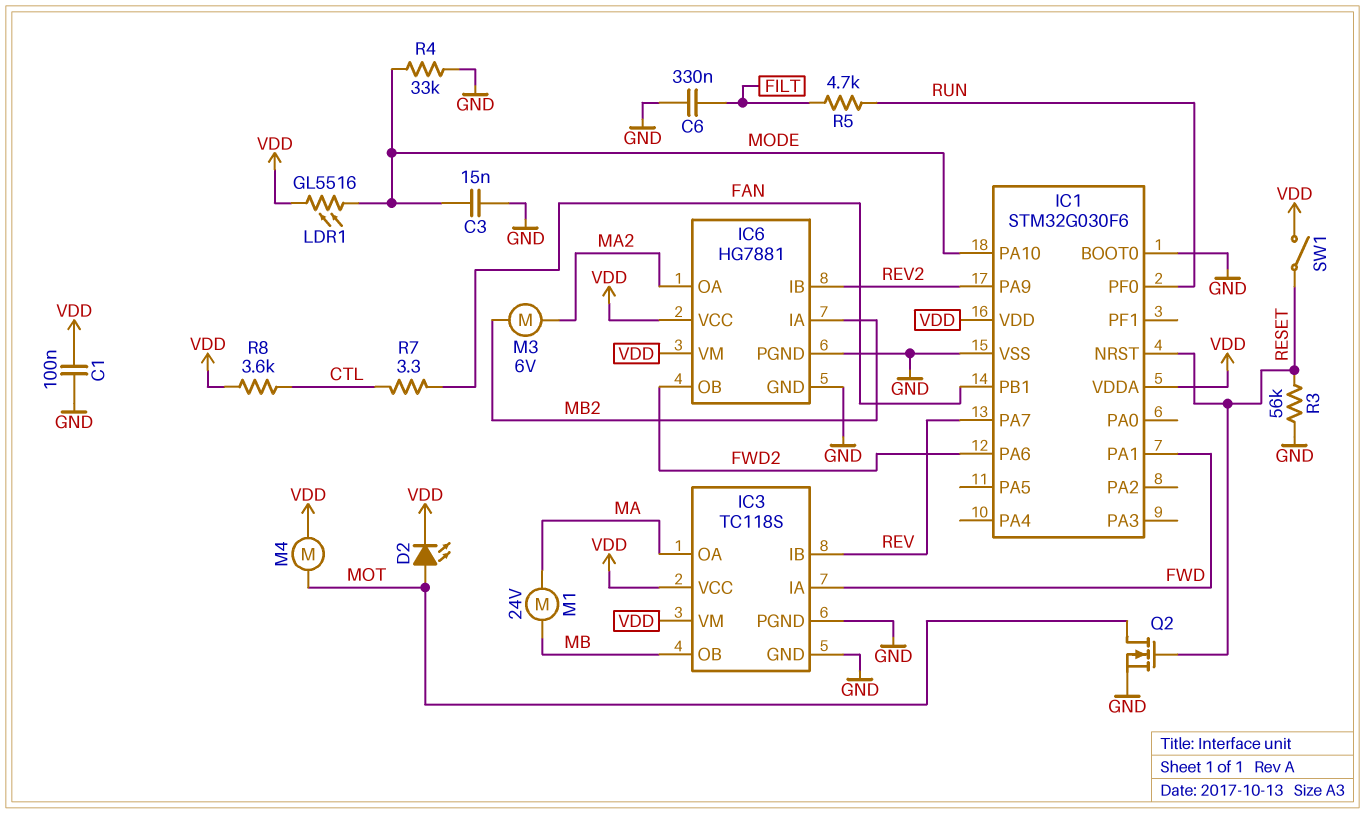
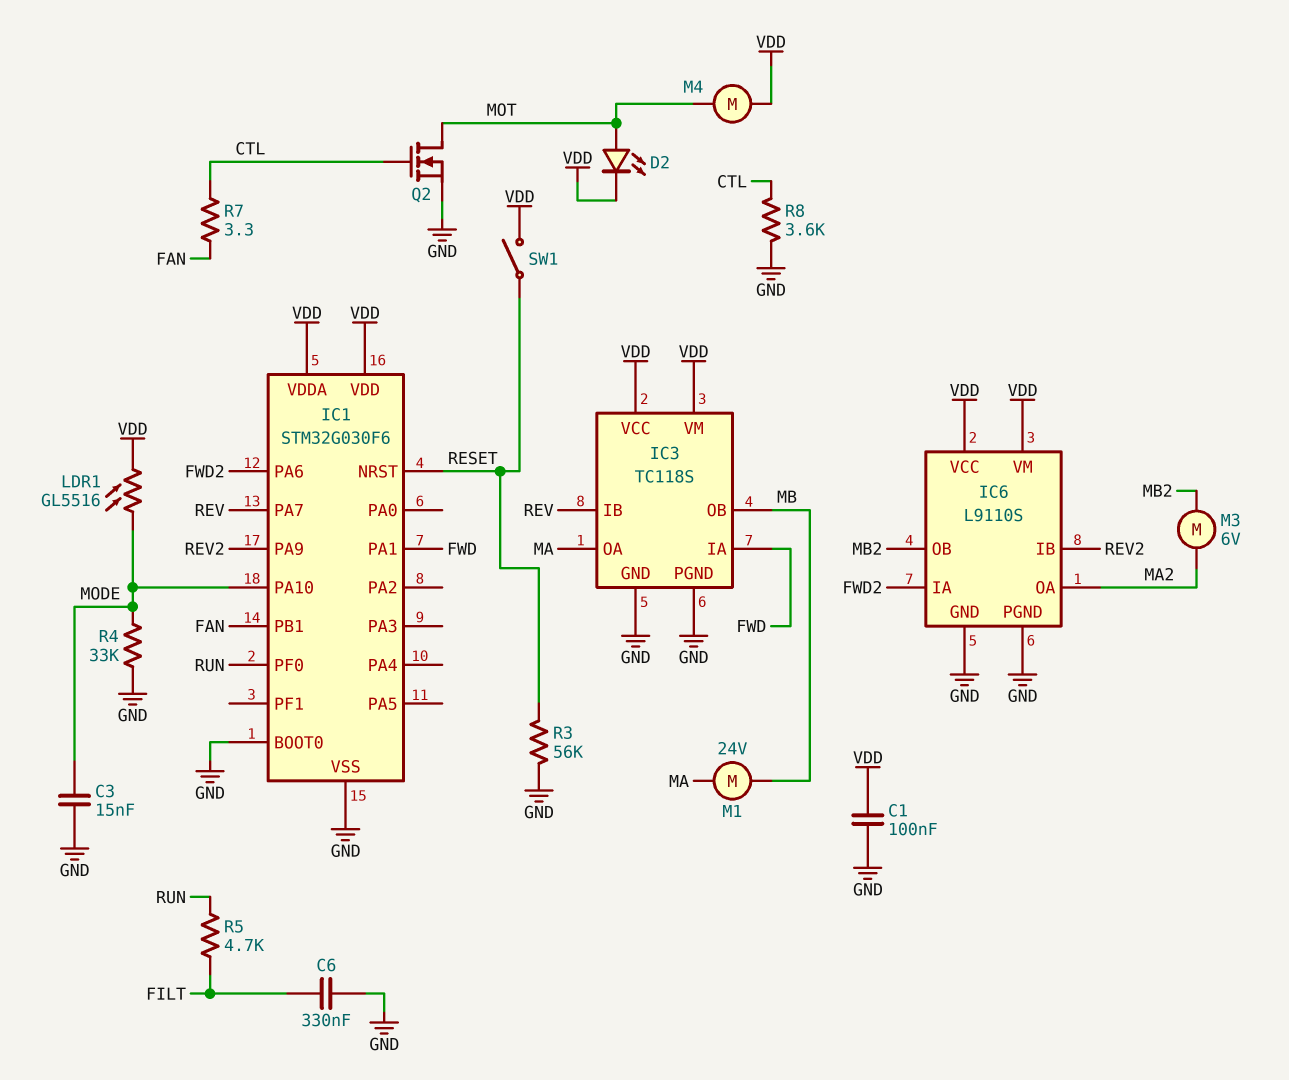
IC6: HG7881 -> L9110S
IC6 pin IA: MB2 -> FWD2
IC6 pin OB: FWD2 -> MB2
Q2: NMOS (G RESET, D MOT, S GND) -> NMOS (G CTL, D MOT, S GND)
R8: 3.6k (CTL, VDD) -> 3.6k (CTL, GND)

